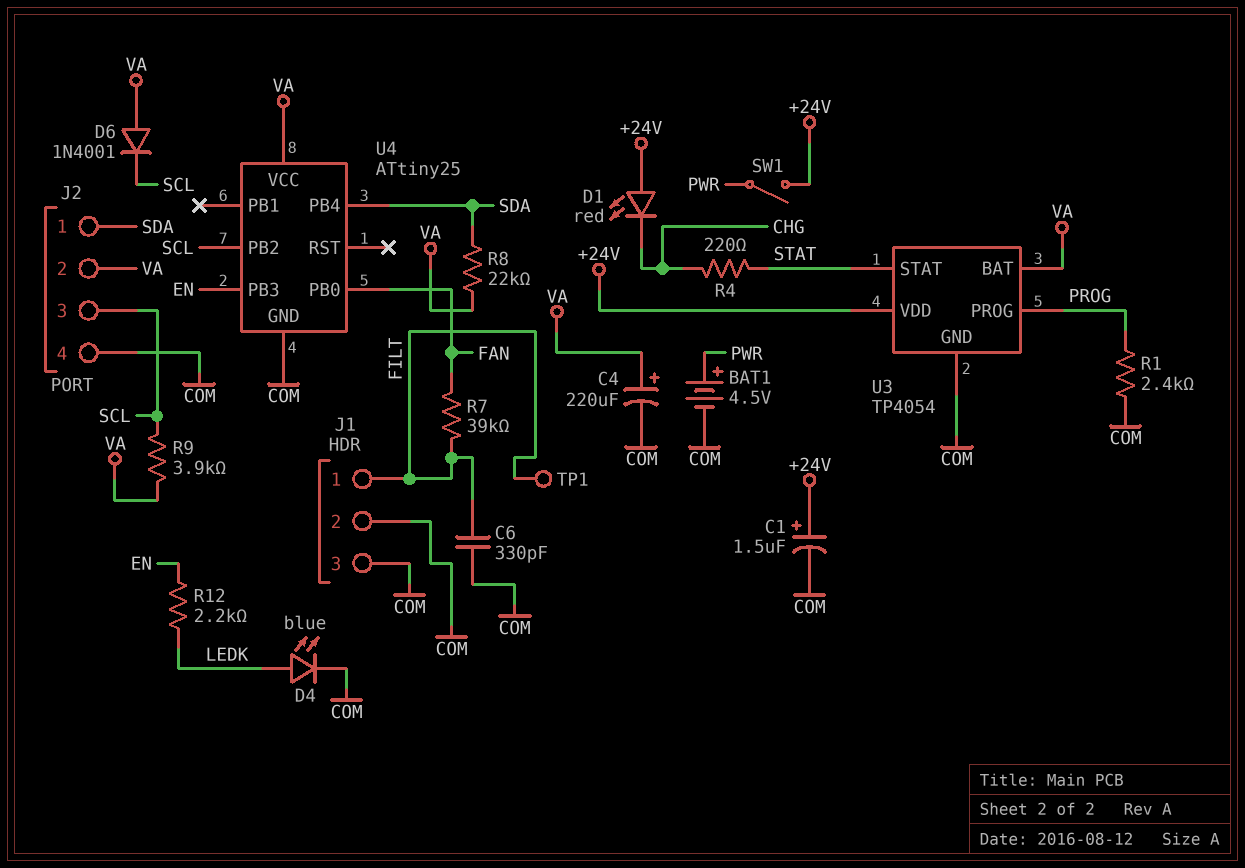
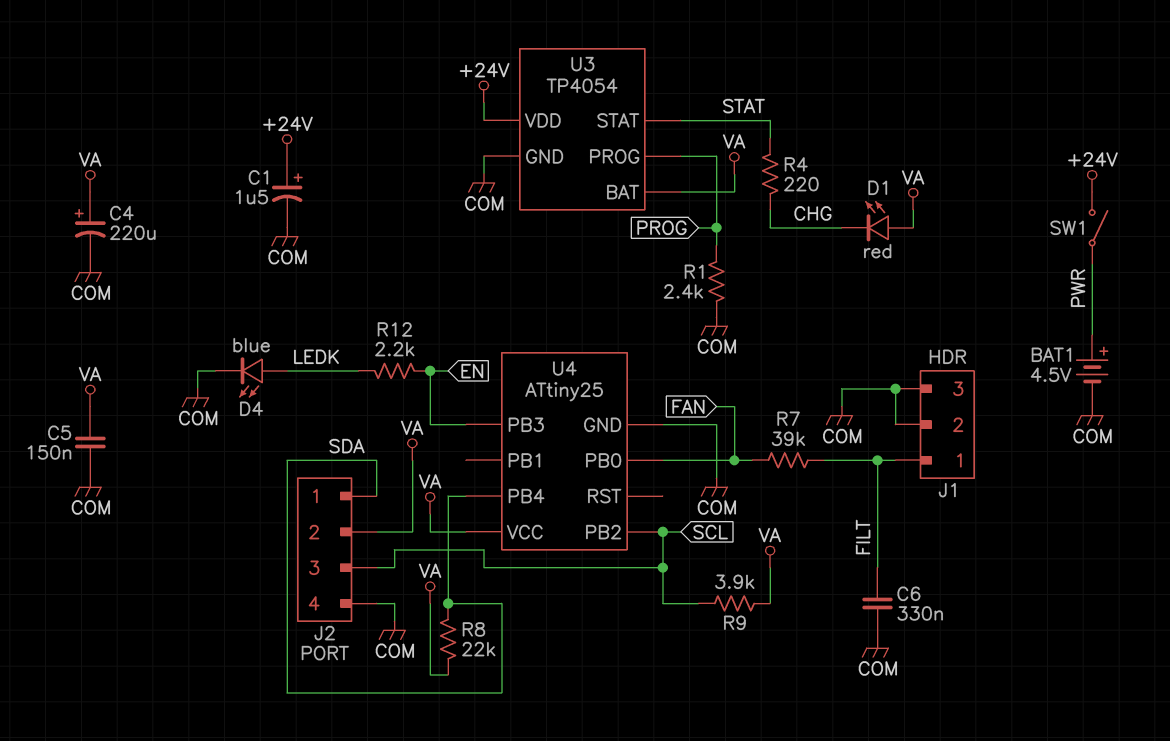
C5: none -> 150nF (COM, VA)
C6: 330pF (COM, FILT) -> 330nF (COM, FILT)
D1: LED red (A +24V, K CHG) -> LED red (A VA, K CHG)
D6: diode 1N4001 (A VA, K SCL) -> none
TP1: test point (FILT) -> none

